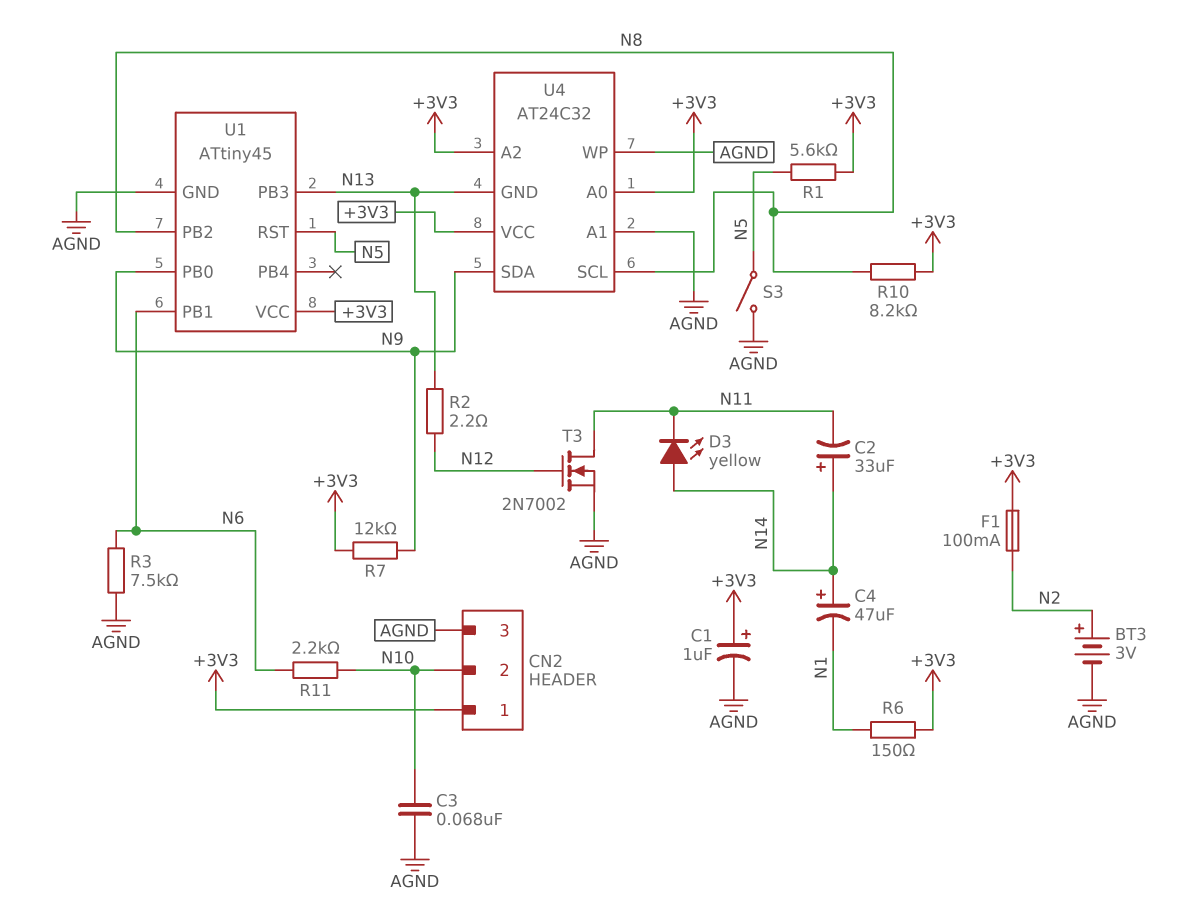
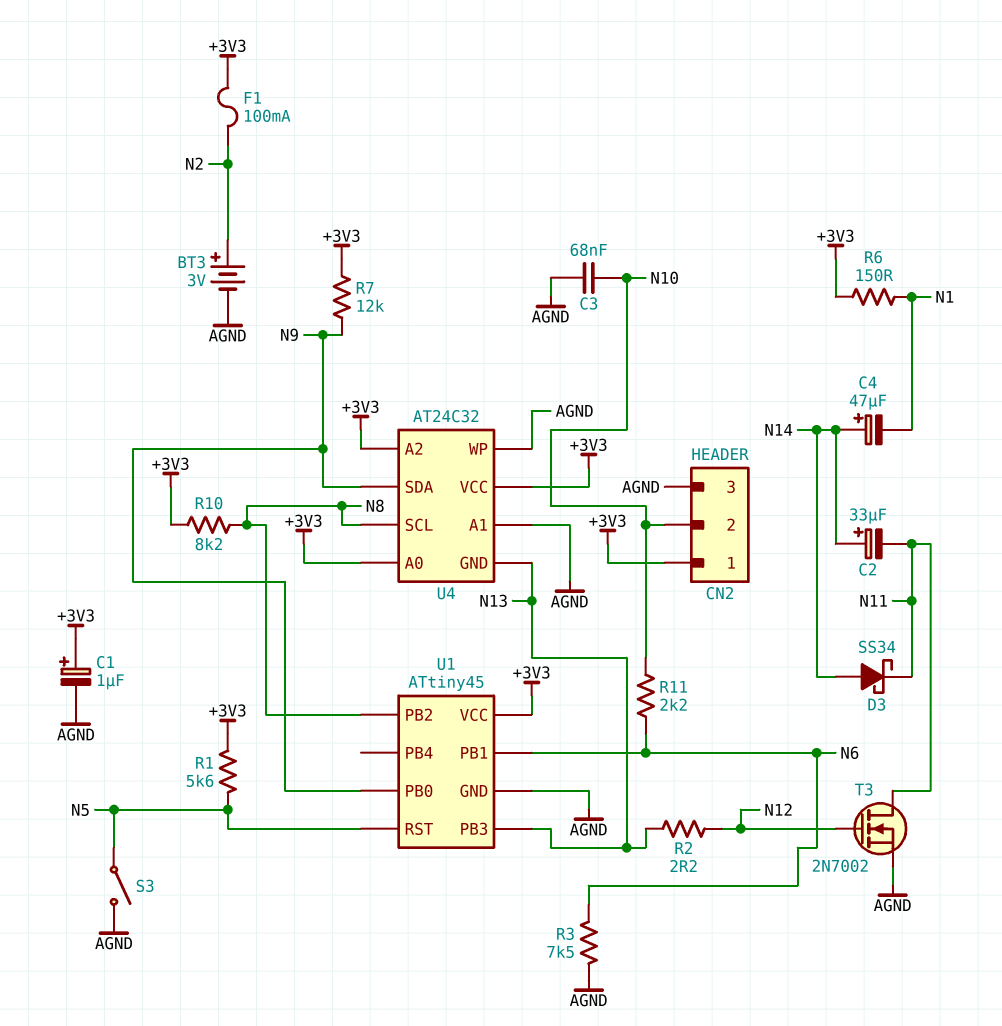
D3: LED yellow (A N14, K N11) -> schottky SS34 (A N14, K N11)

